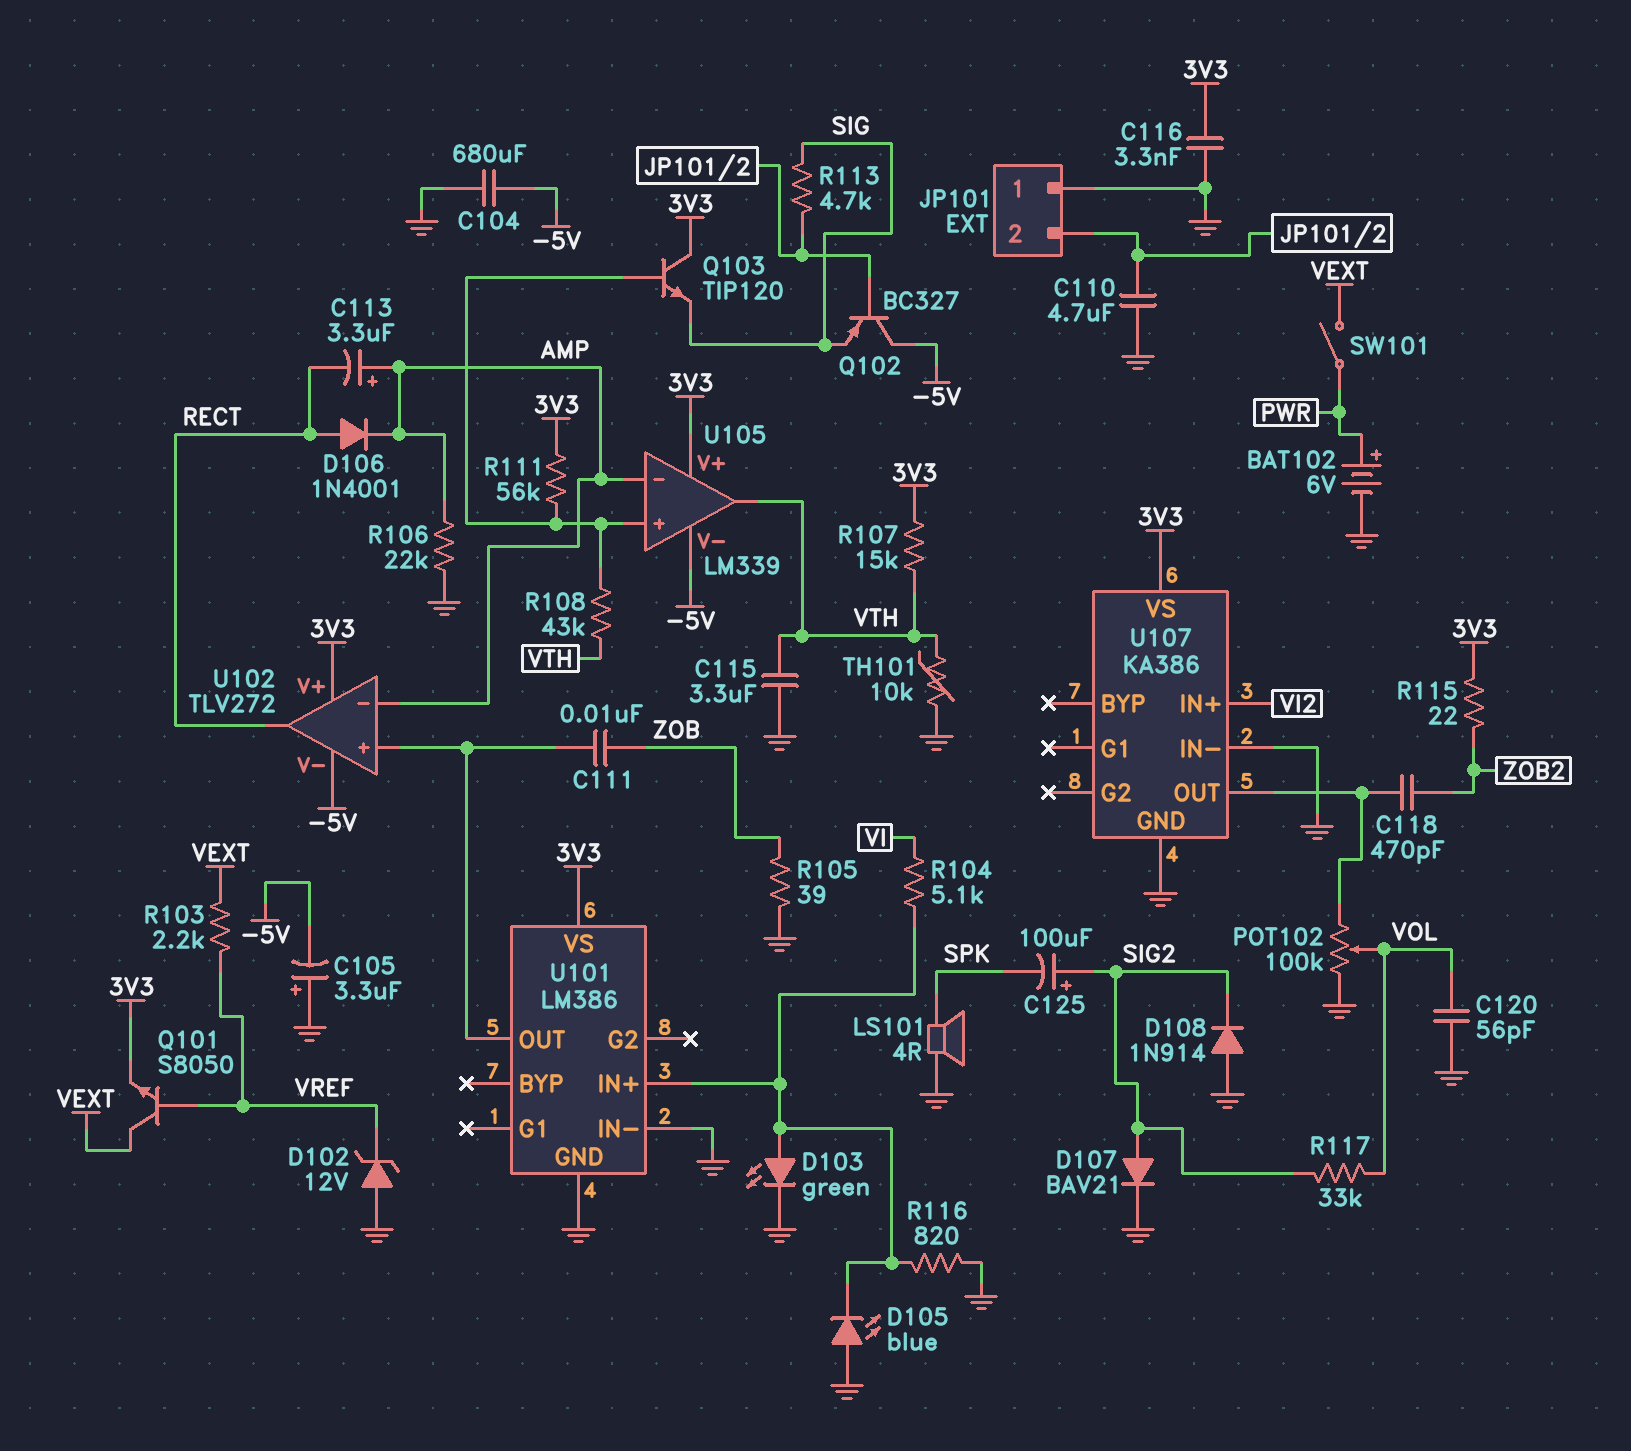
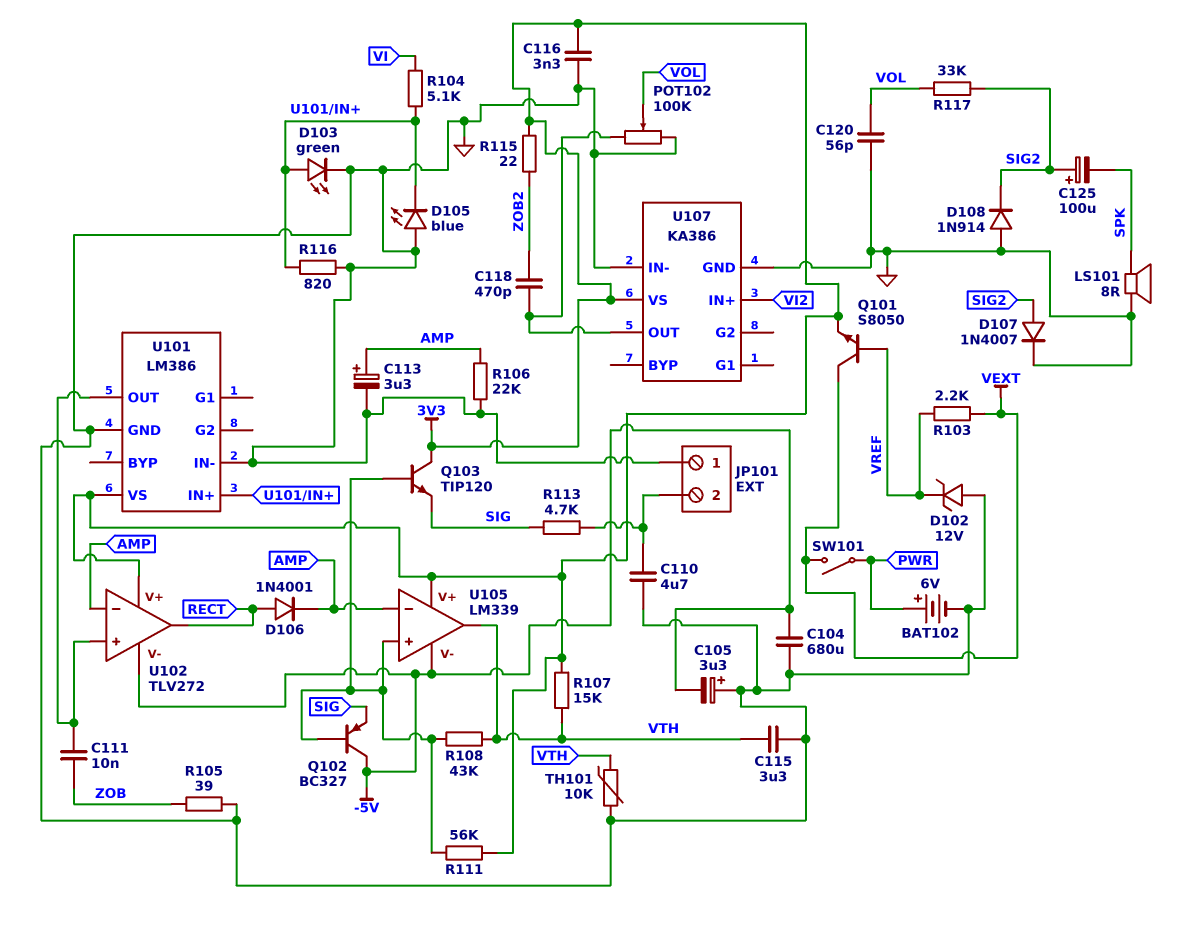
C113: 3.3uF (plus AMP, minus RECT) -> 3.3uF (plus AMP, minus GND)
D107: diode BAV21 (A SIG2, K GND) -> diode 1N4007 (A SIG2, K GND)
LS101: speaker 4R (GND, SPK) -> speaker 8R (GND, SPK)
Q102: PNP BC327 (B JP101/2, C -5V, E SIG) -> PNP BC327 (B U105/in+, C -5V, E SIG)

